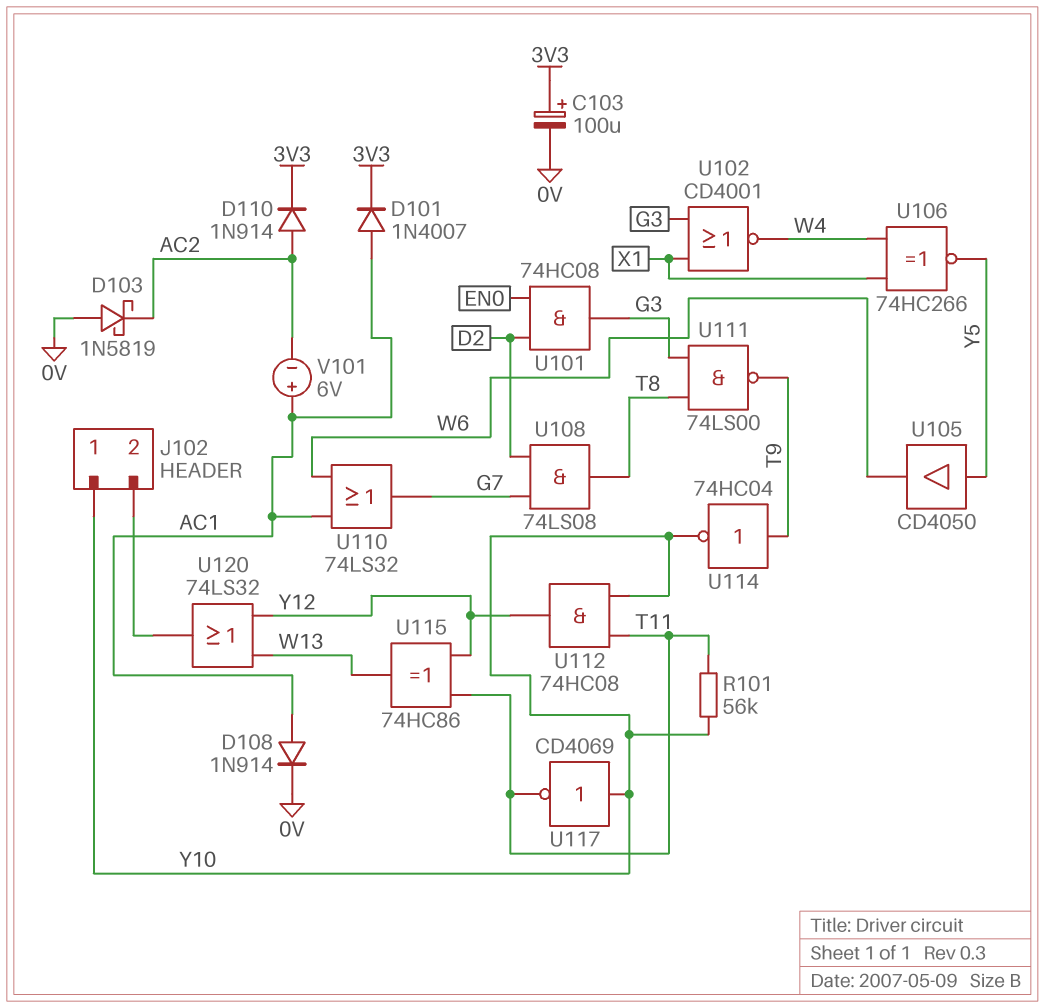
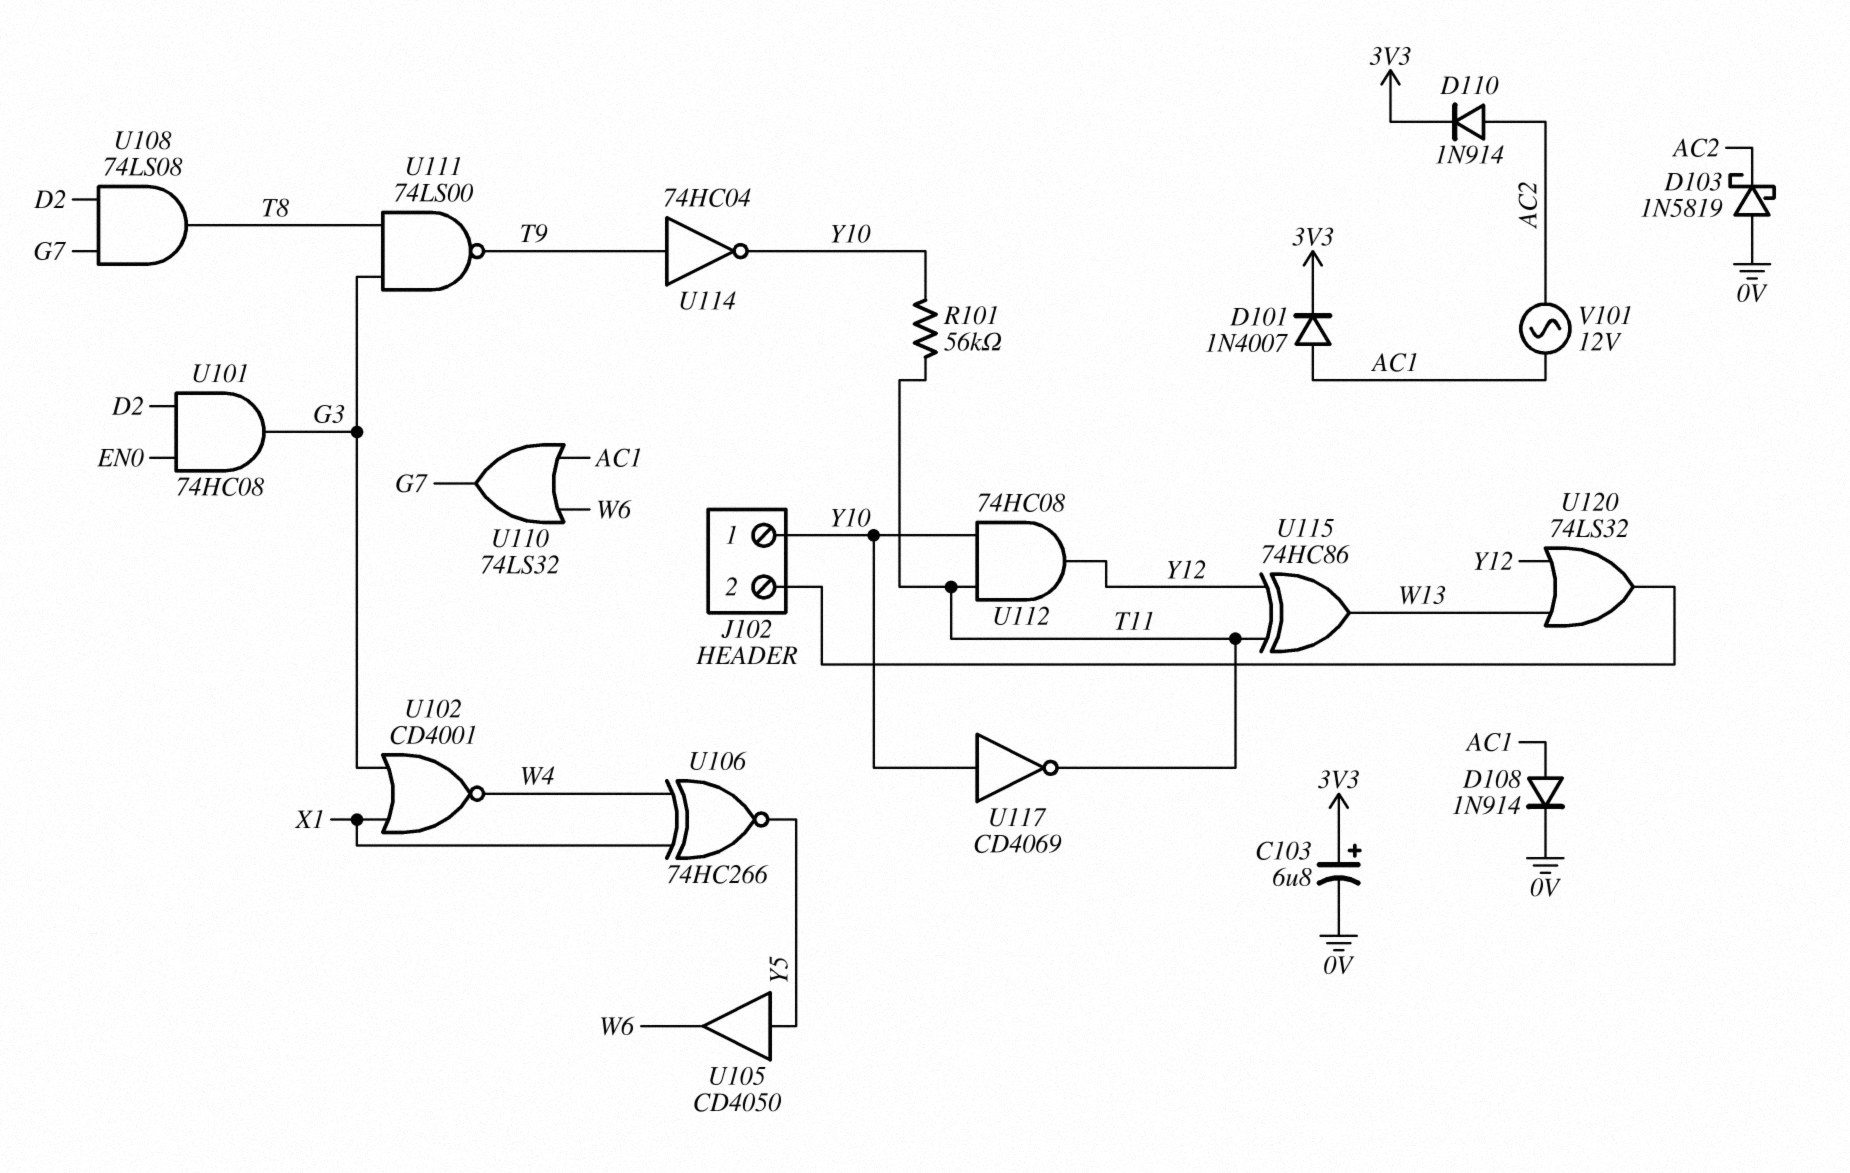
C103: 100uF (plus 3V3, minus 0V) -> 6.8uF (plus 3V3, minus 0V)
V101: 6V (plus AC1, minus AC2) -> AC 12V (AC1, AC2)

